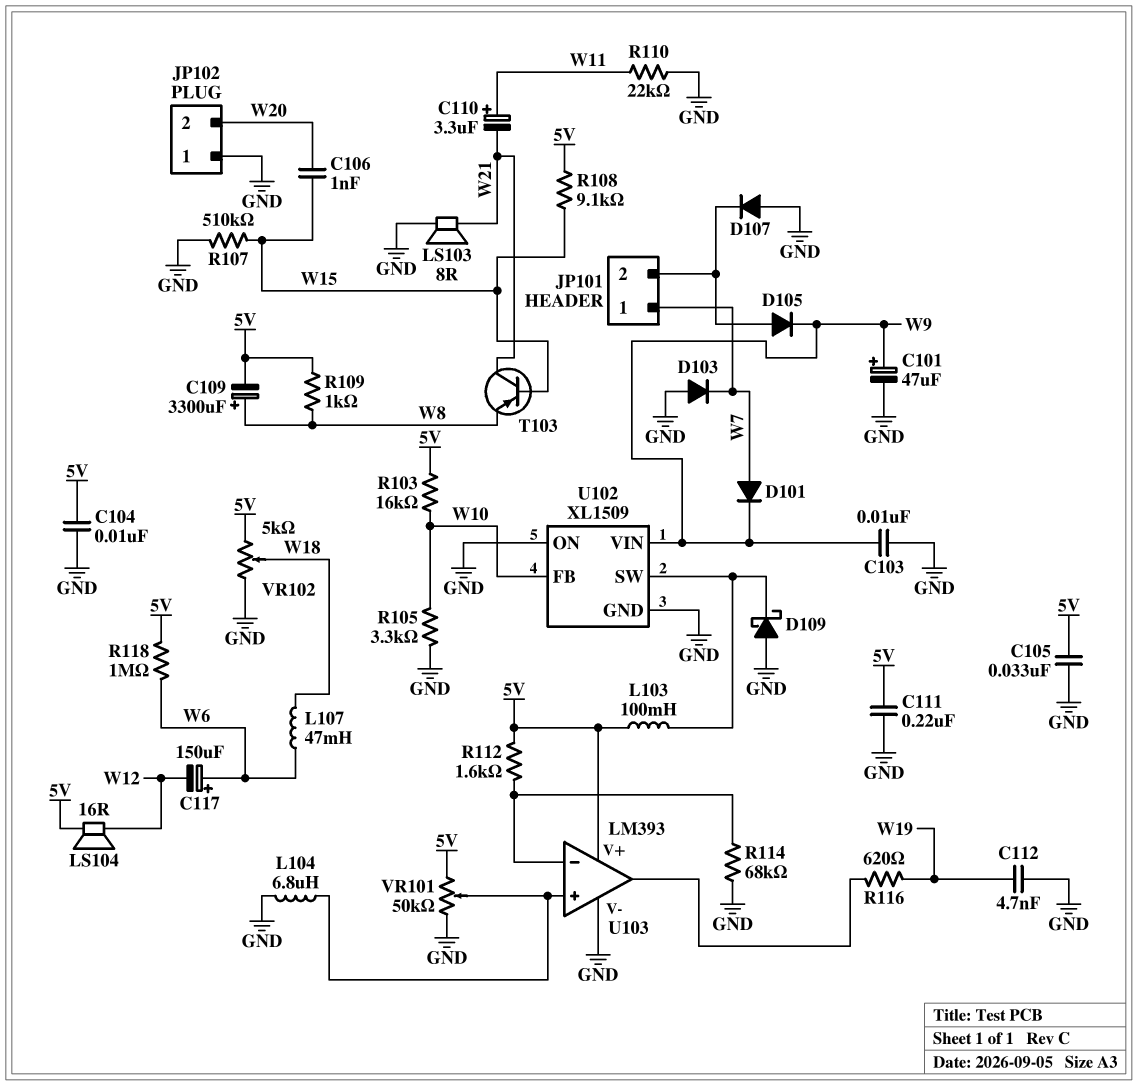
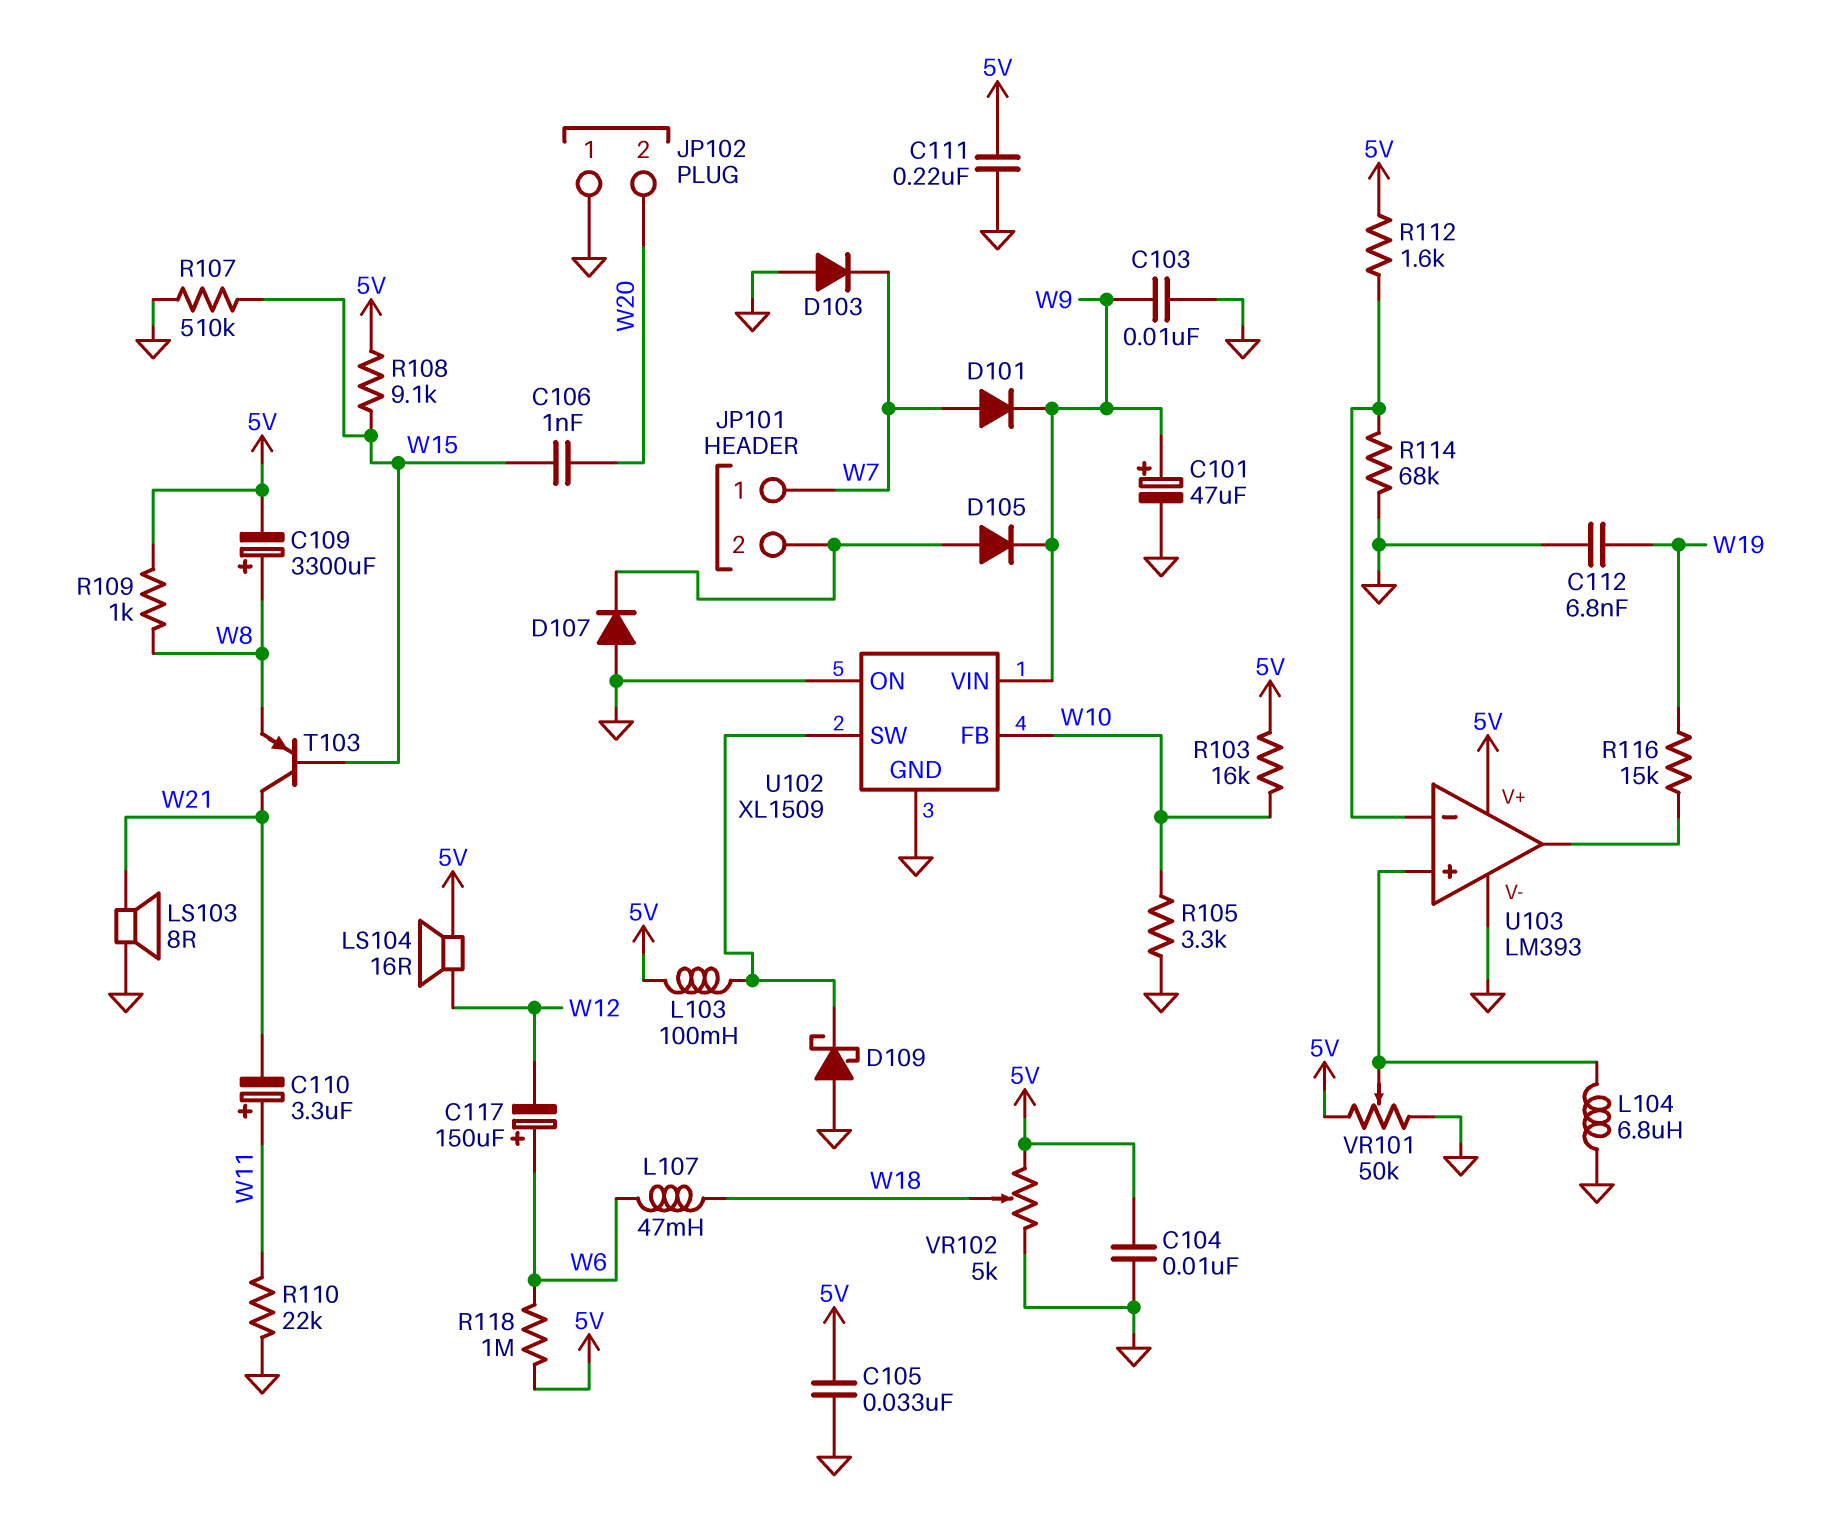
C112: 4.7nF (GND, W19) -> 6.8nF (GND, W19)
R116: 620 (U103/out, W19) -> 15k (U103/out, W19)

